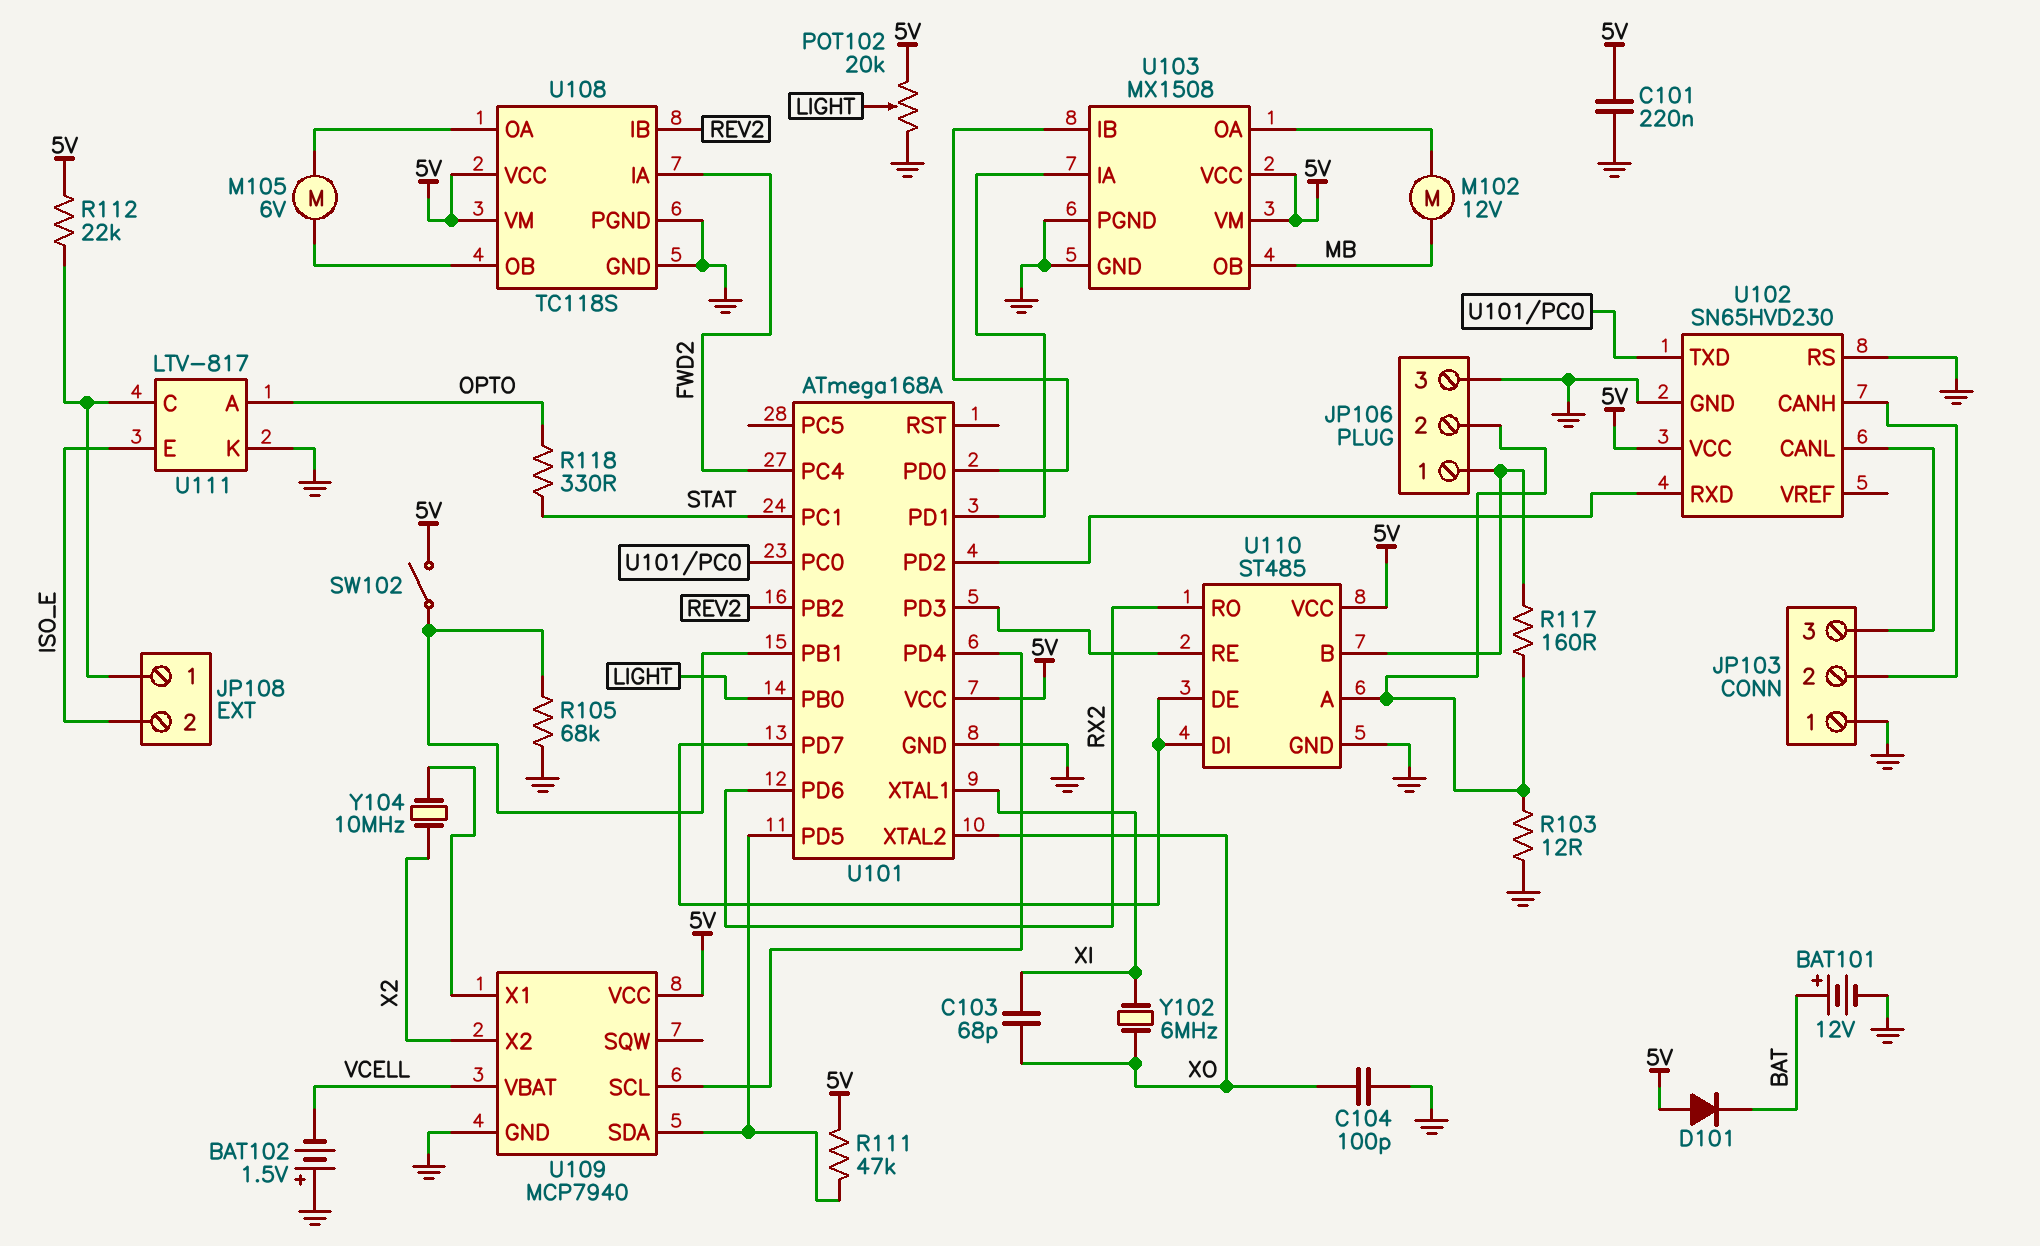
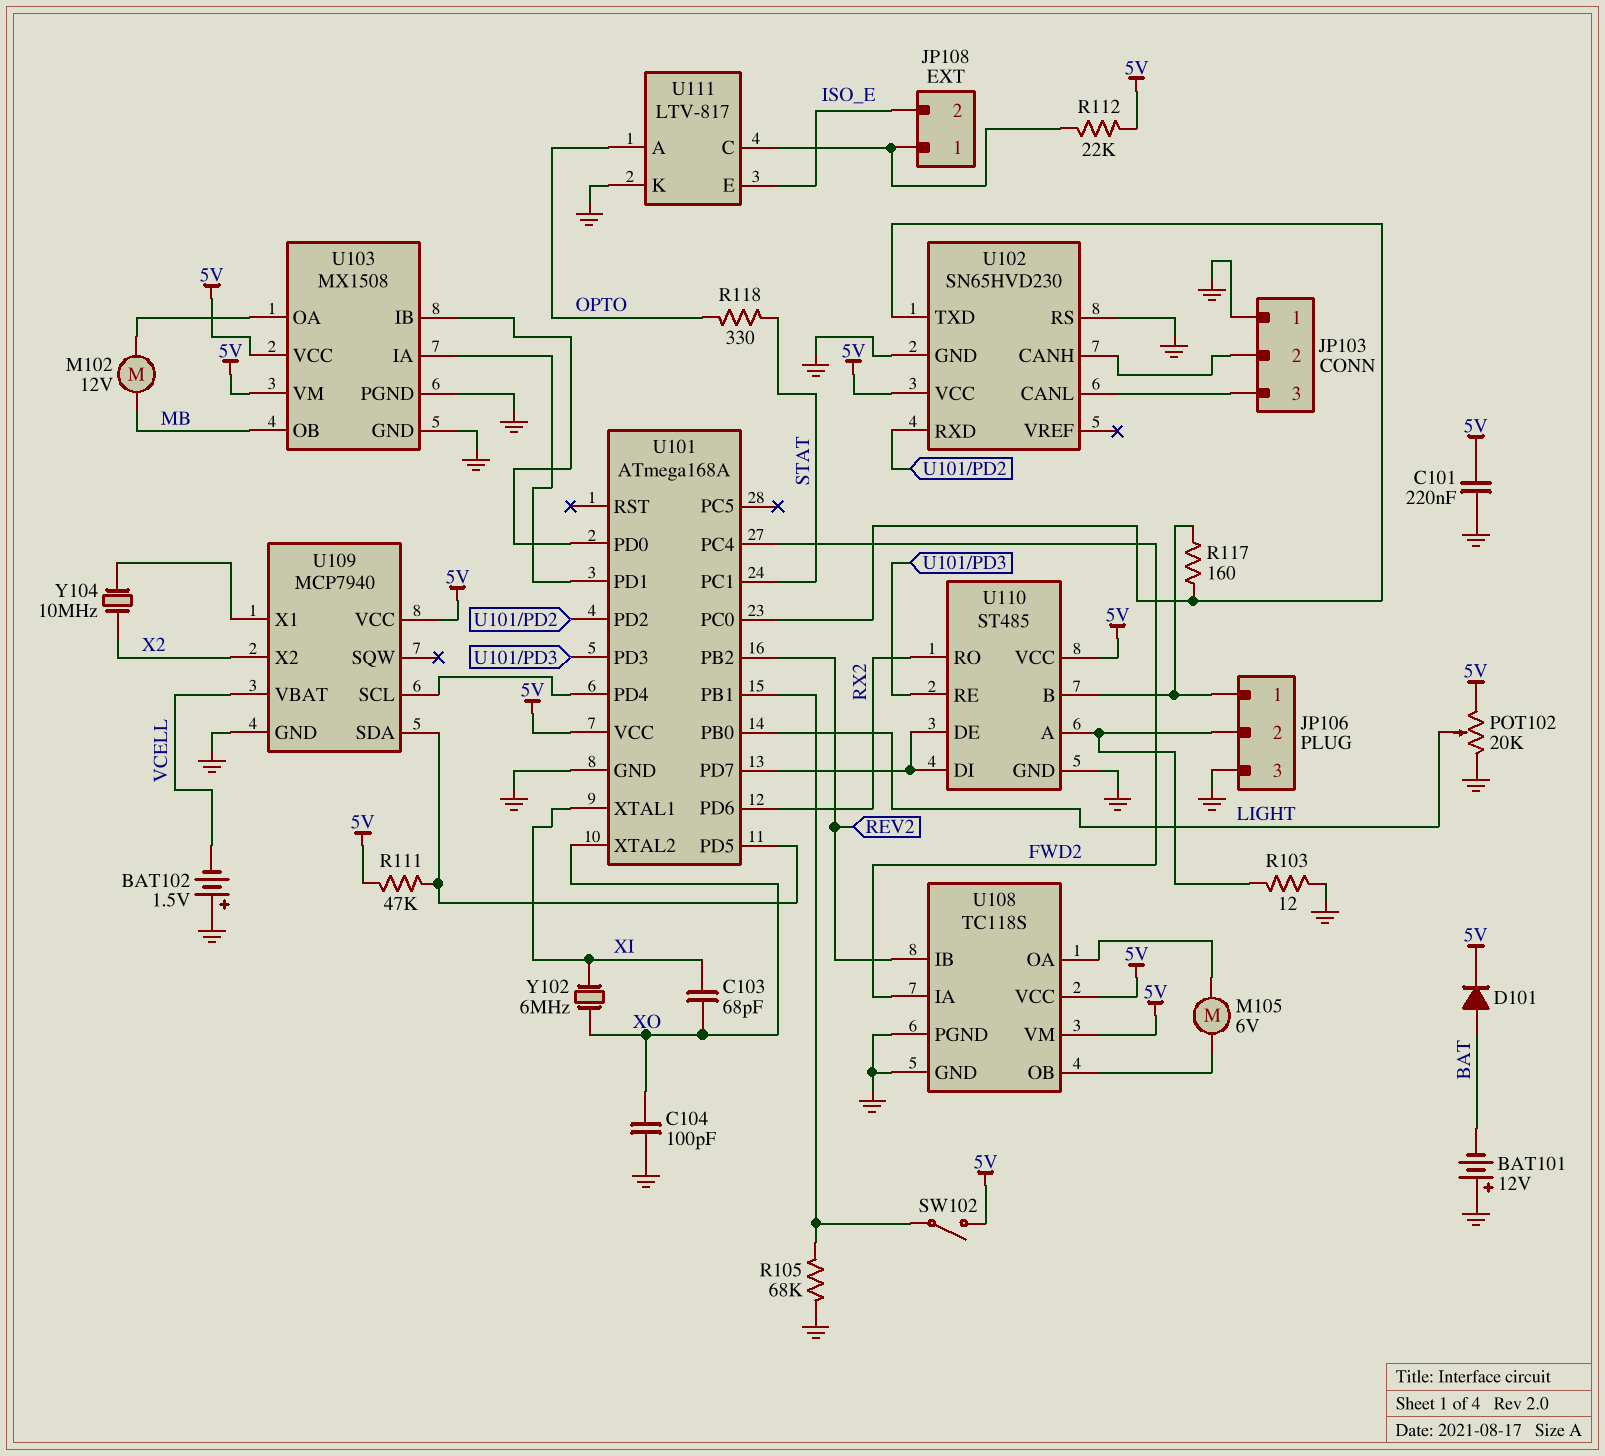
BAT101: 12V (plus BAT, minus GND) -> 12V (plus GND, minus BAT)
D101: diode (A 5V, K BAT) -> diode (A BAT, K 5V)
R117: 160 (JP106/1, JP106/2) -> 160 (JP106/1, U101/PC0)

